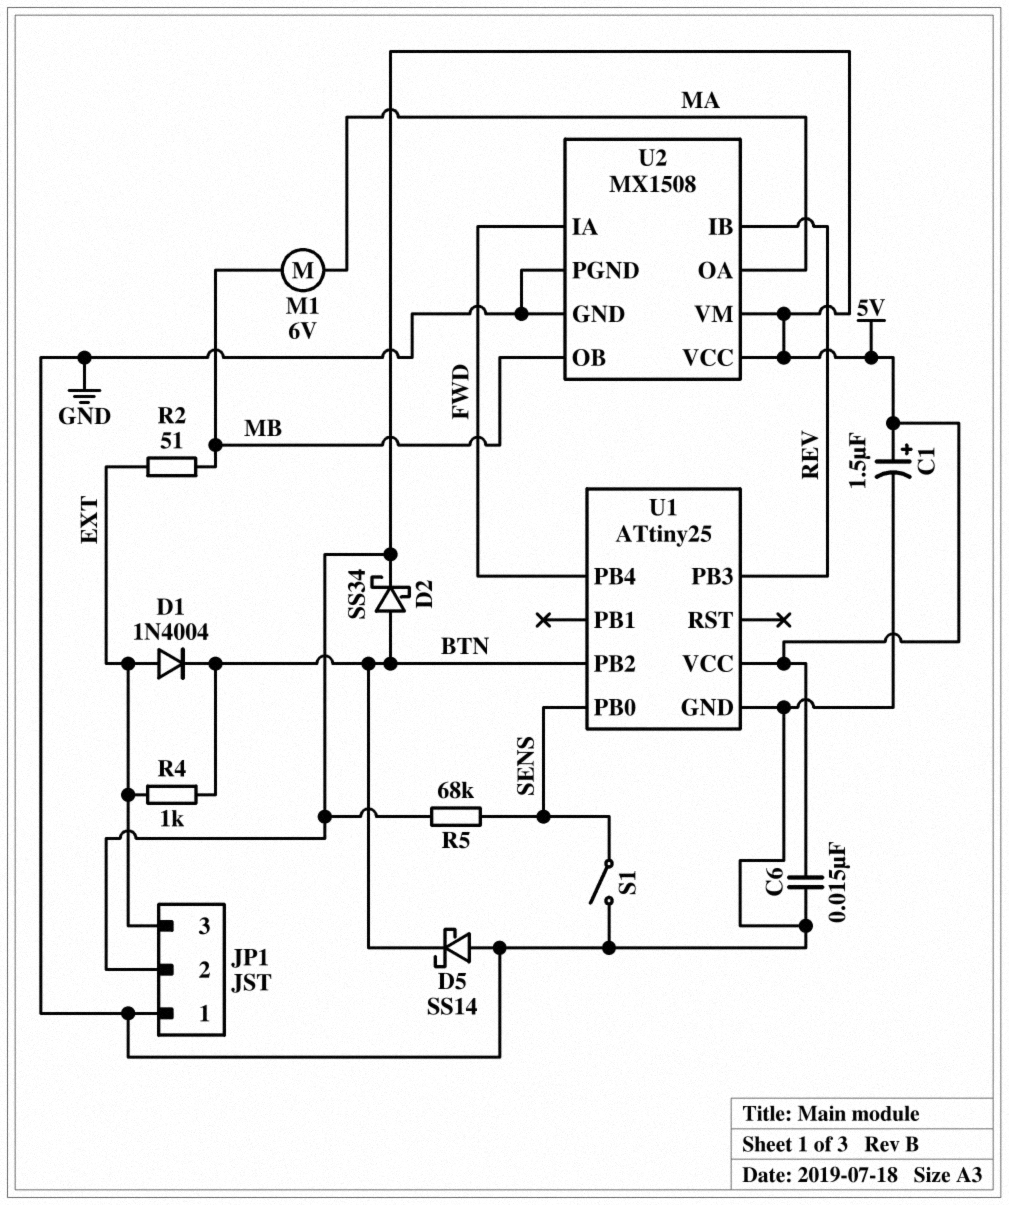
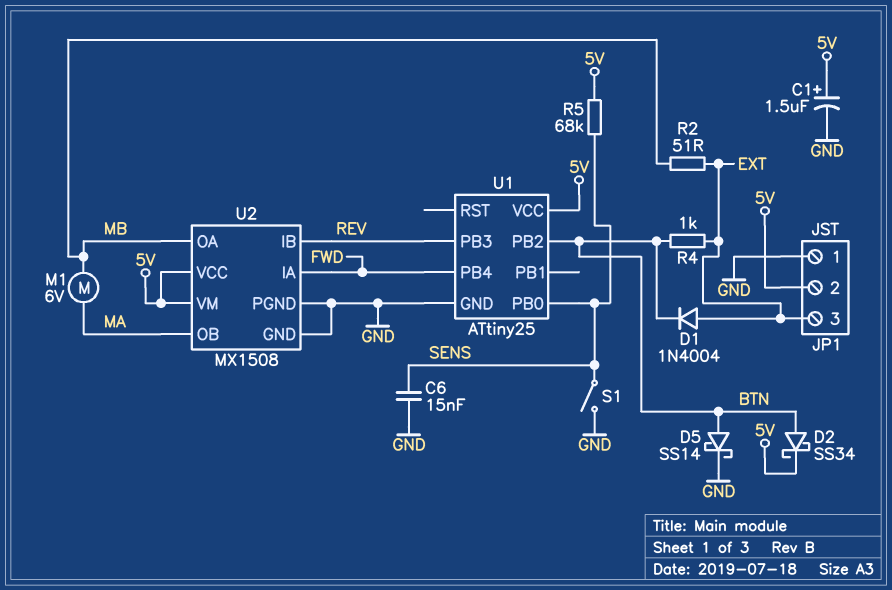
C6: 15nF (5V, GND) -> 15nF (GND, SENS)
D5: schottky SS14 (A GND, K BTN) -> schottky SS14 (A BTN, K GND)
U2 pin OA: MA -> MB
U2 pin OB: MB -> MA

